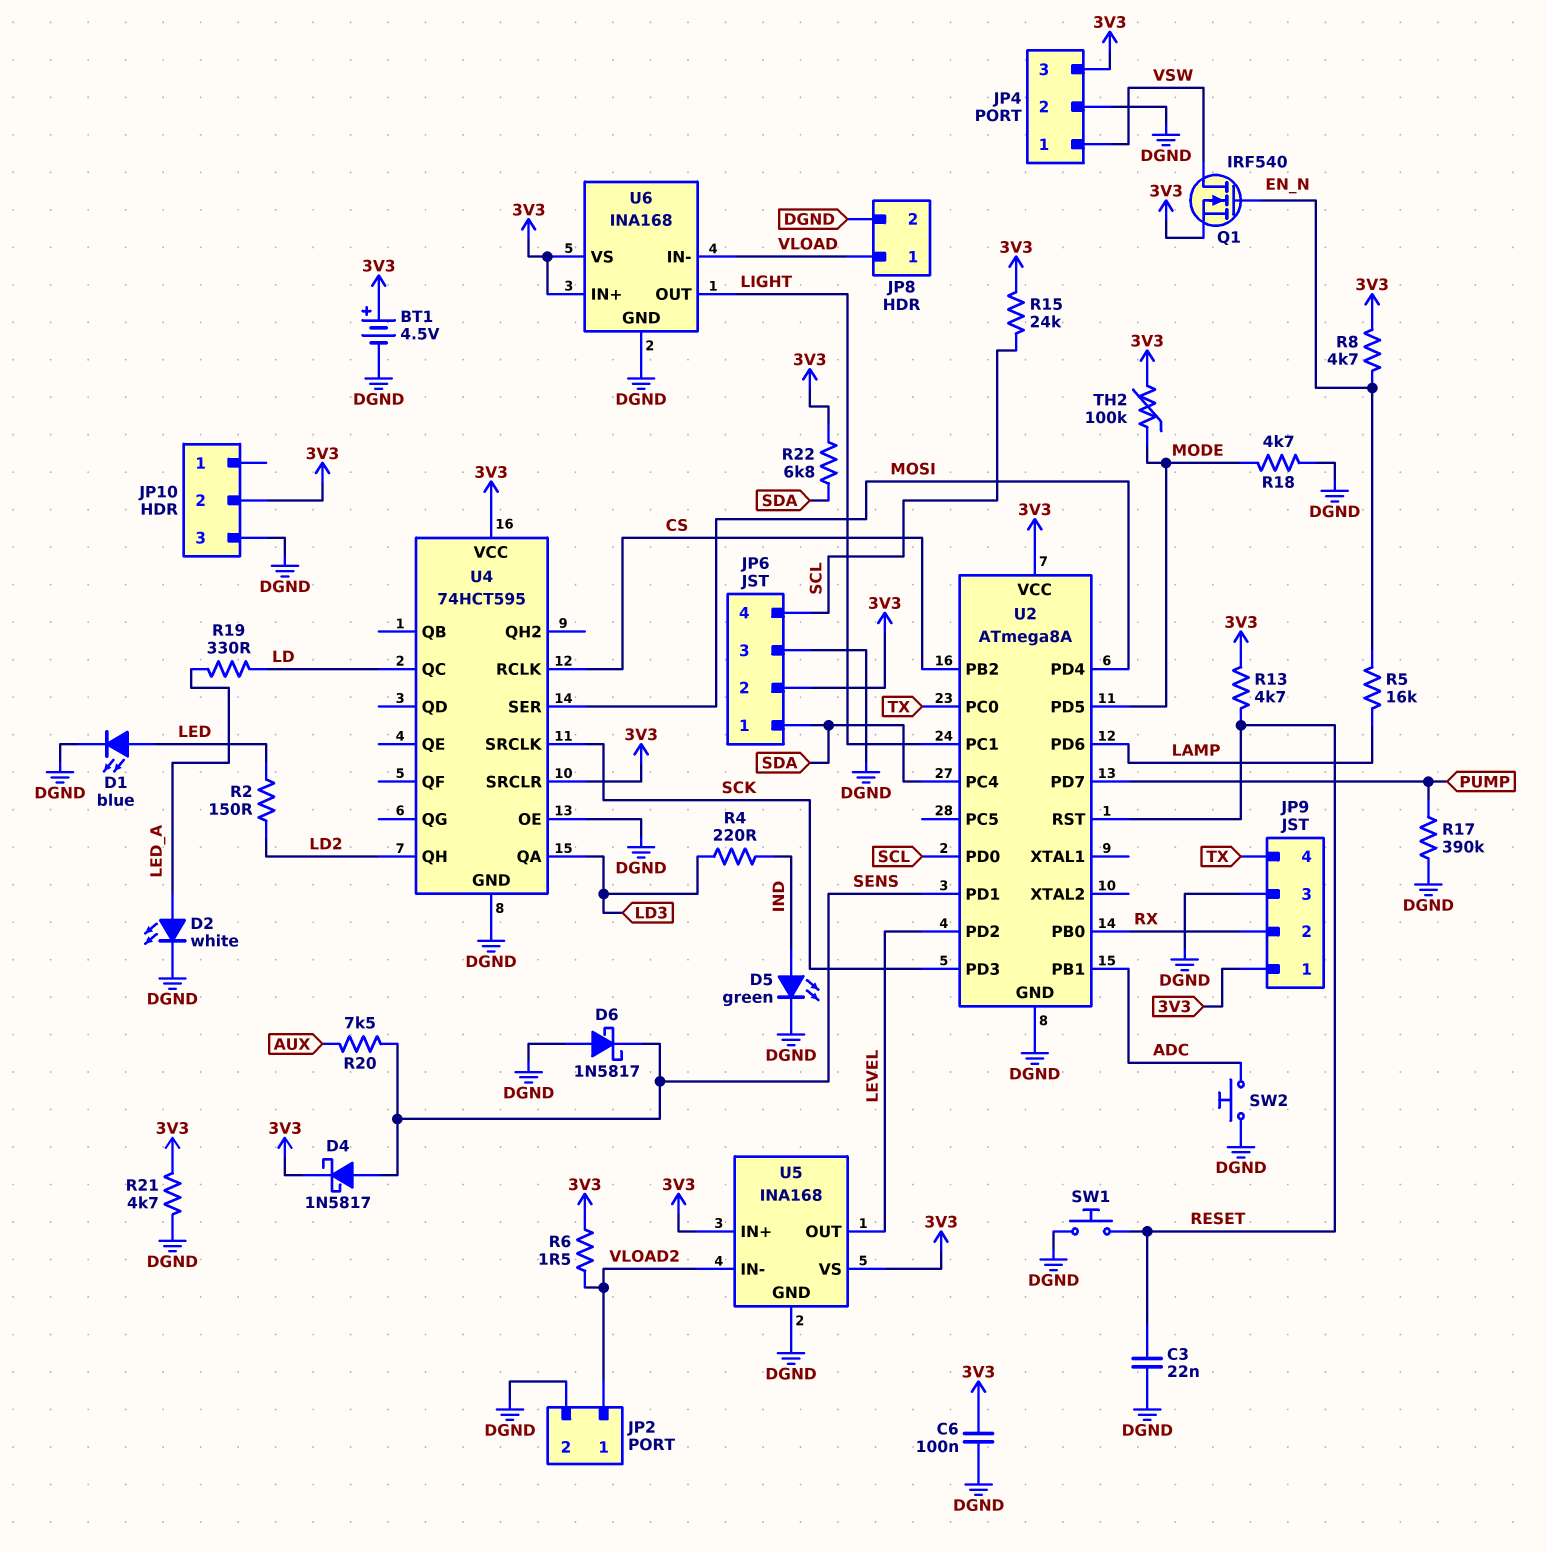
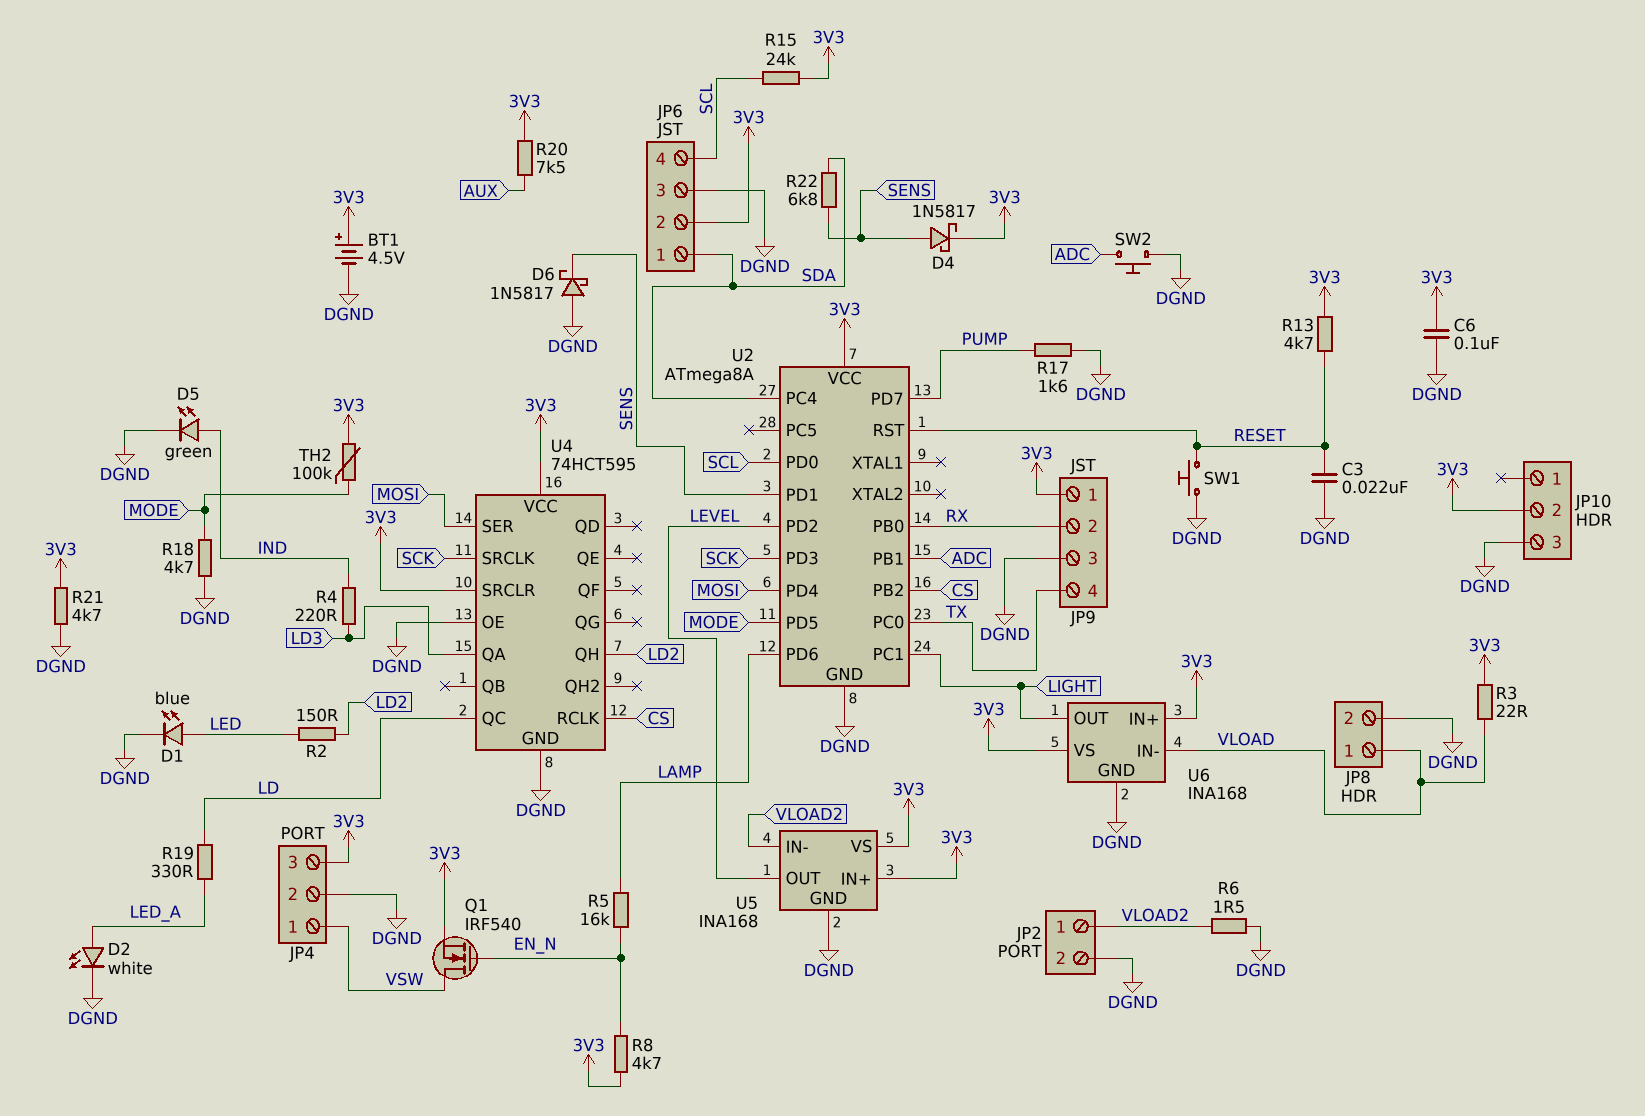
R3: none -> 22 (3V3, VLOAD)
R6: 1.5 (3V3, VLOAD2) -> 1.5 (DGND, VLOAD2)
R17: 390k (DGND, PUMP) -> 1.6k (DGND, PUMP)
R20: 7.5k (AUX, SENS) -> 7.5k (3V3, AUX)
R22: 6.8k (3V3, SDA) -> 6.8k (SDA, SENS)

